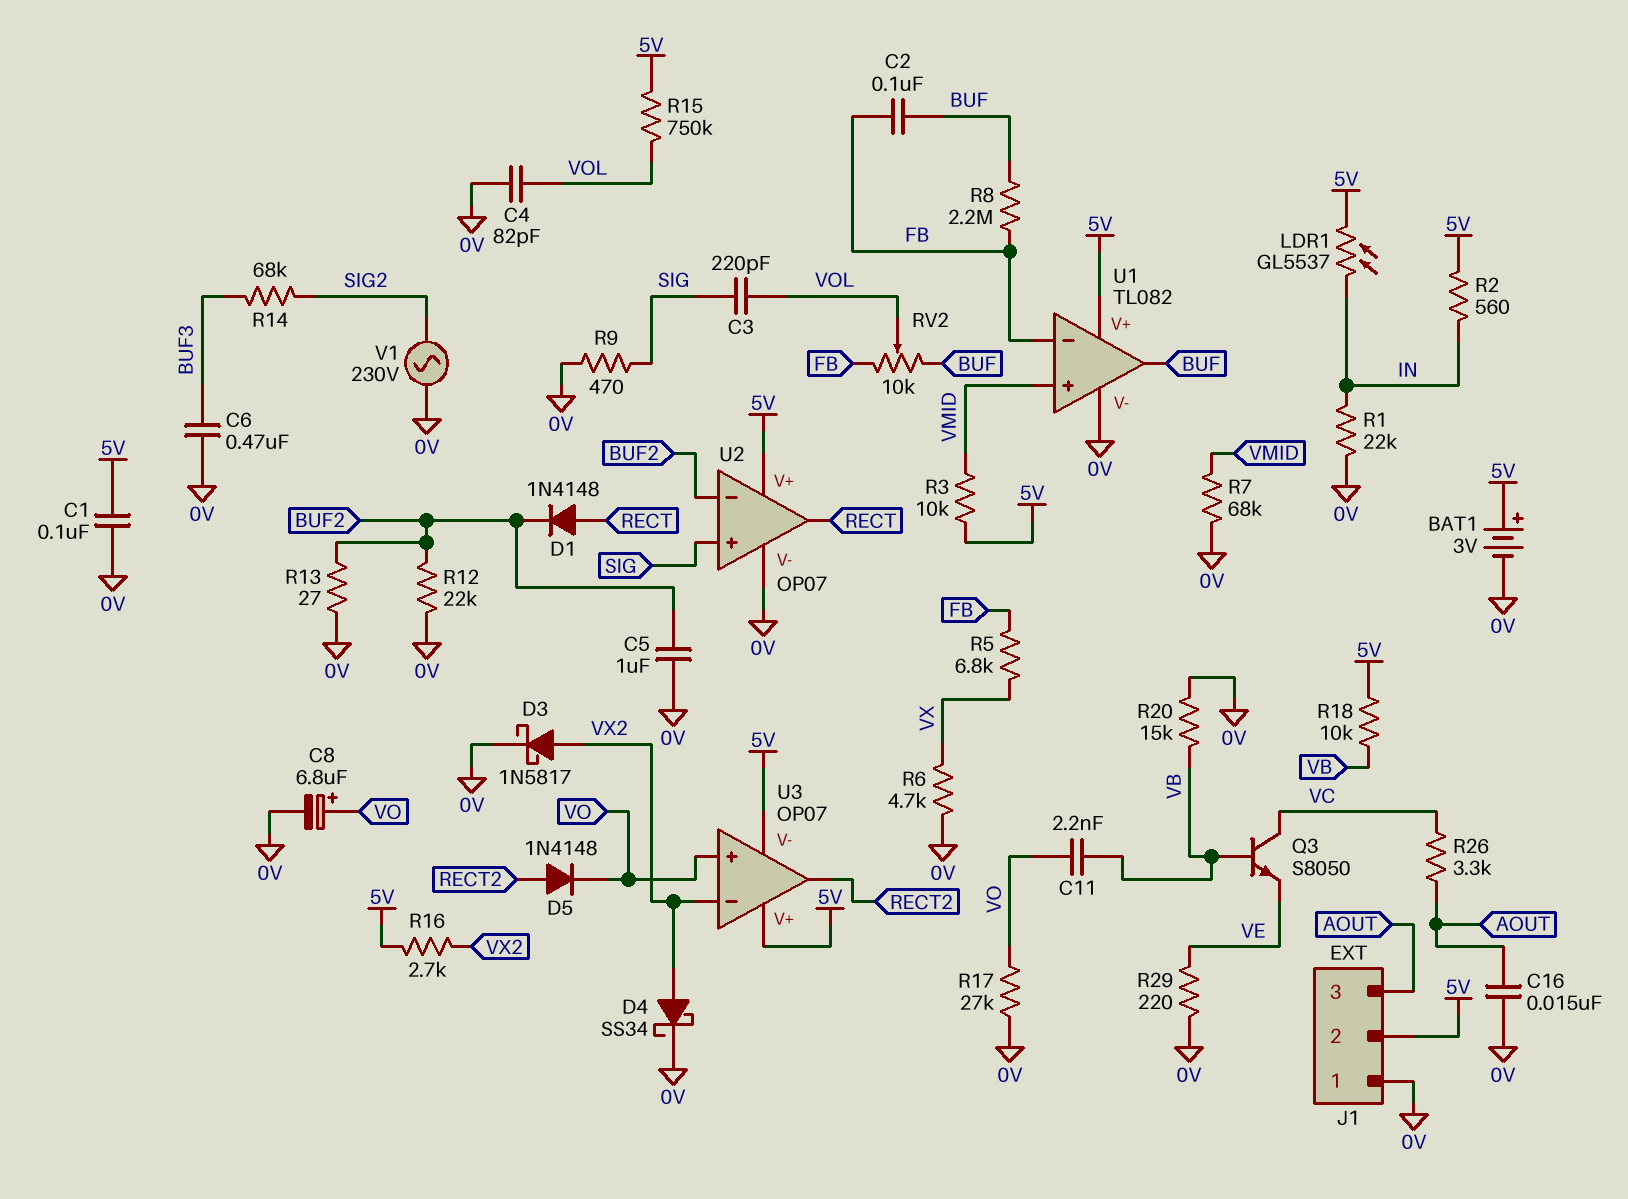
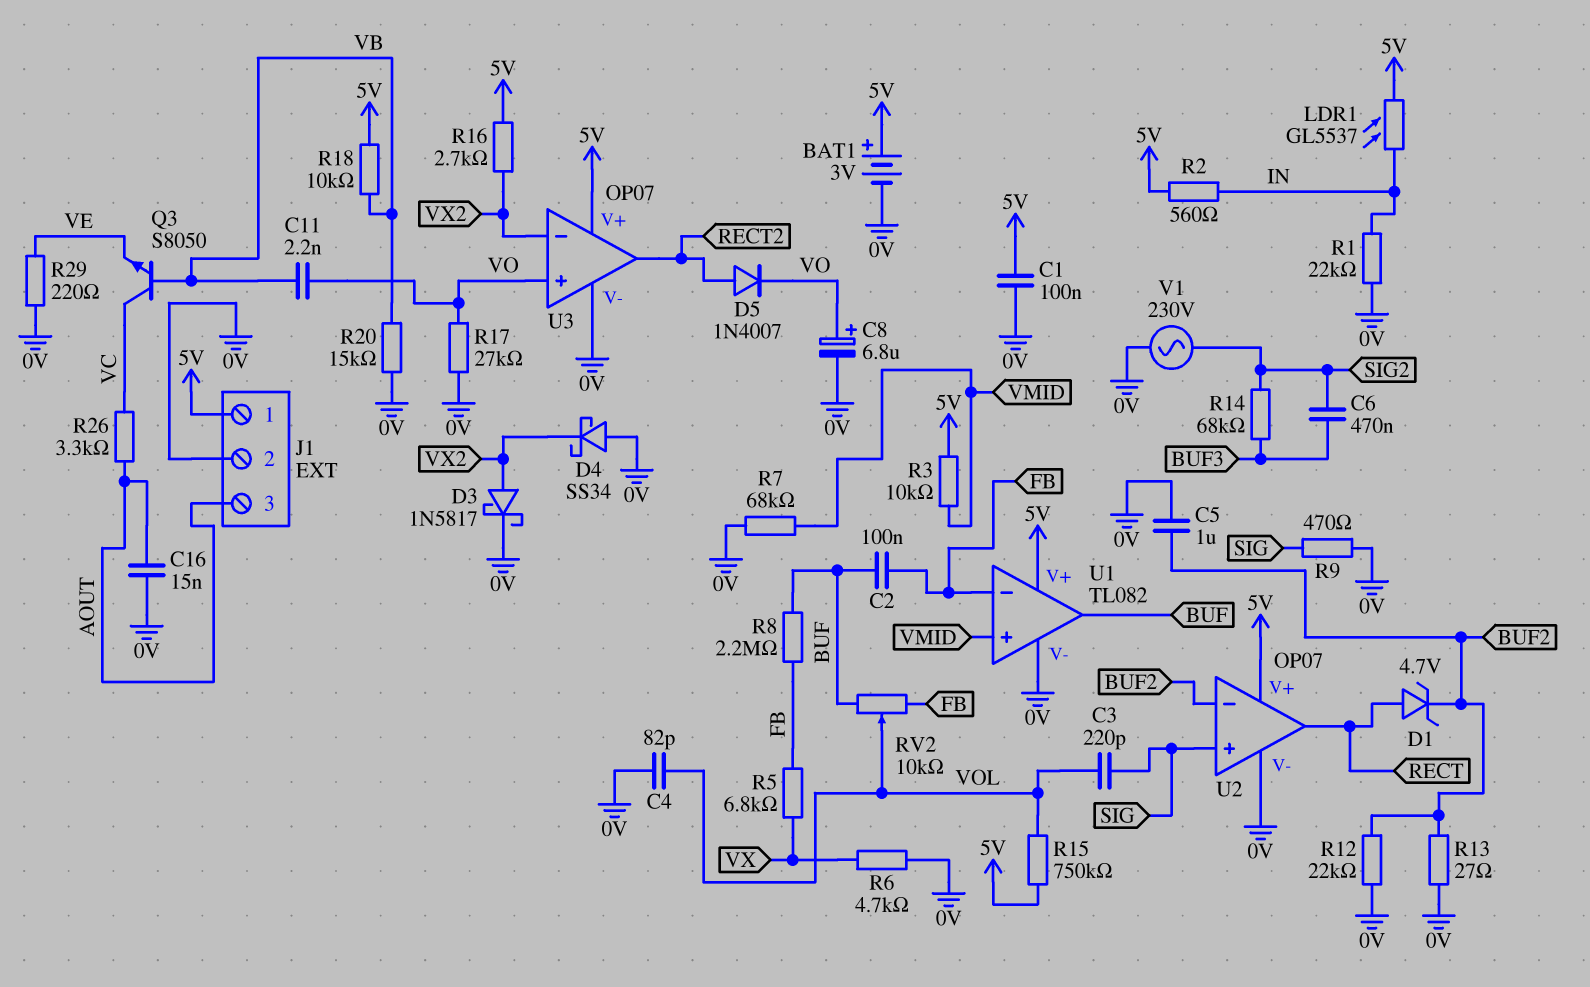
C6: 470nF (0V, BUF3) -> 470nF (BUF3, SIG2)
D1: diode 1N4148 (A RECT, K BUF2) -> zener 4.7V (A RECT, K BUF2)
D4: schottky SS34 (A VX2, K 0V) -> schottky SS34 (A 0V, K VX2)
D5: diode 1N4148 (A RECT2, K VO) -> diode 1N4007 (A RECT2, K VO)
J1 pin 1: 0V -> 5V
J1 pin 2: 5V -> 0V
U3 pin V-: 5V -> 0V

